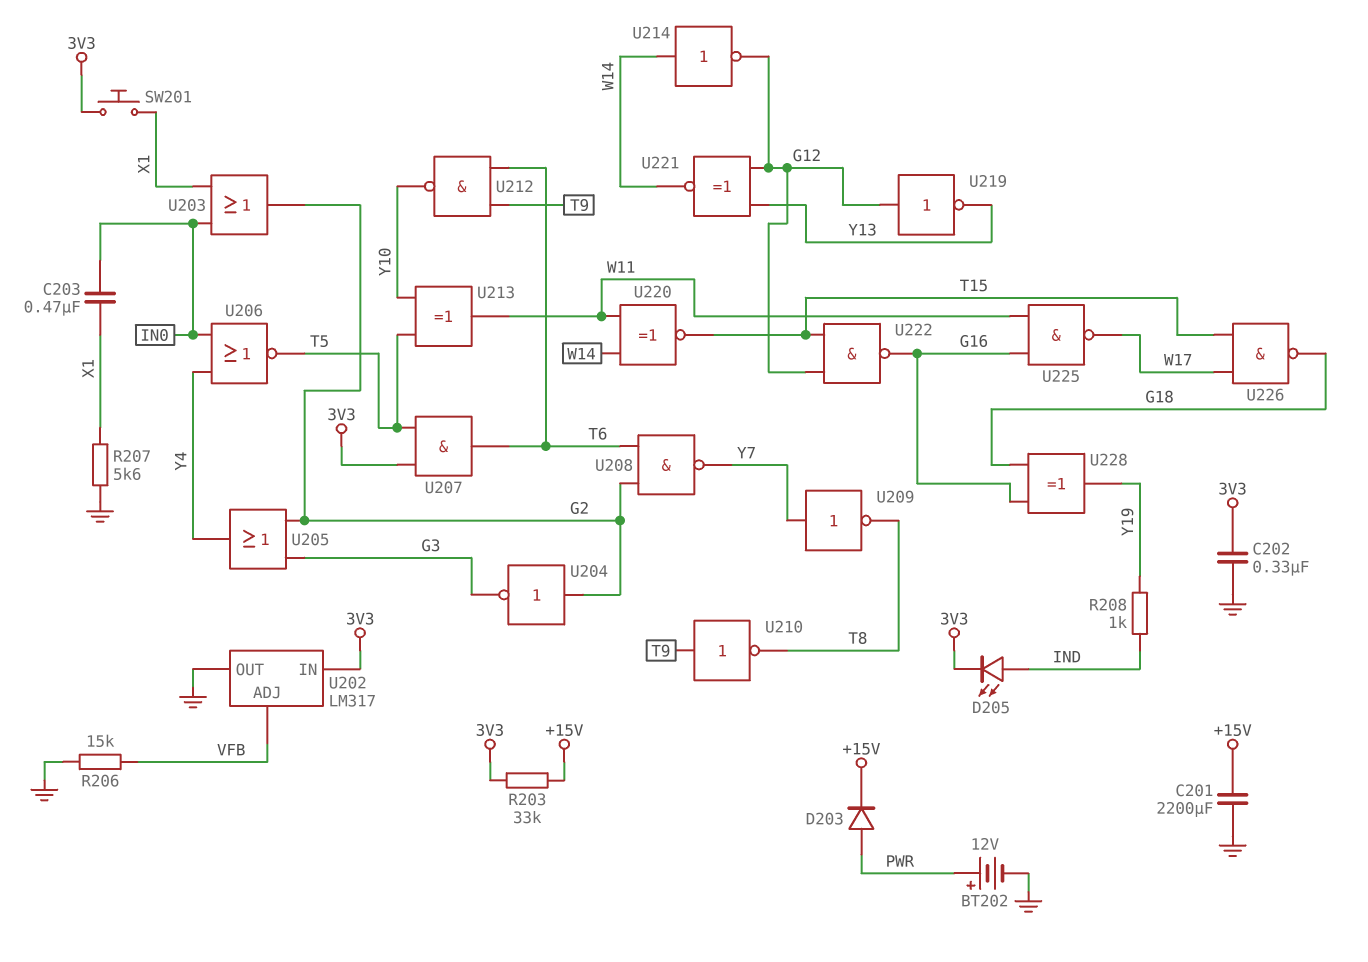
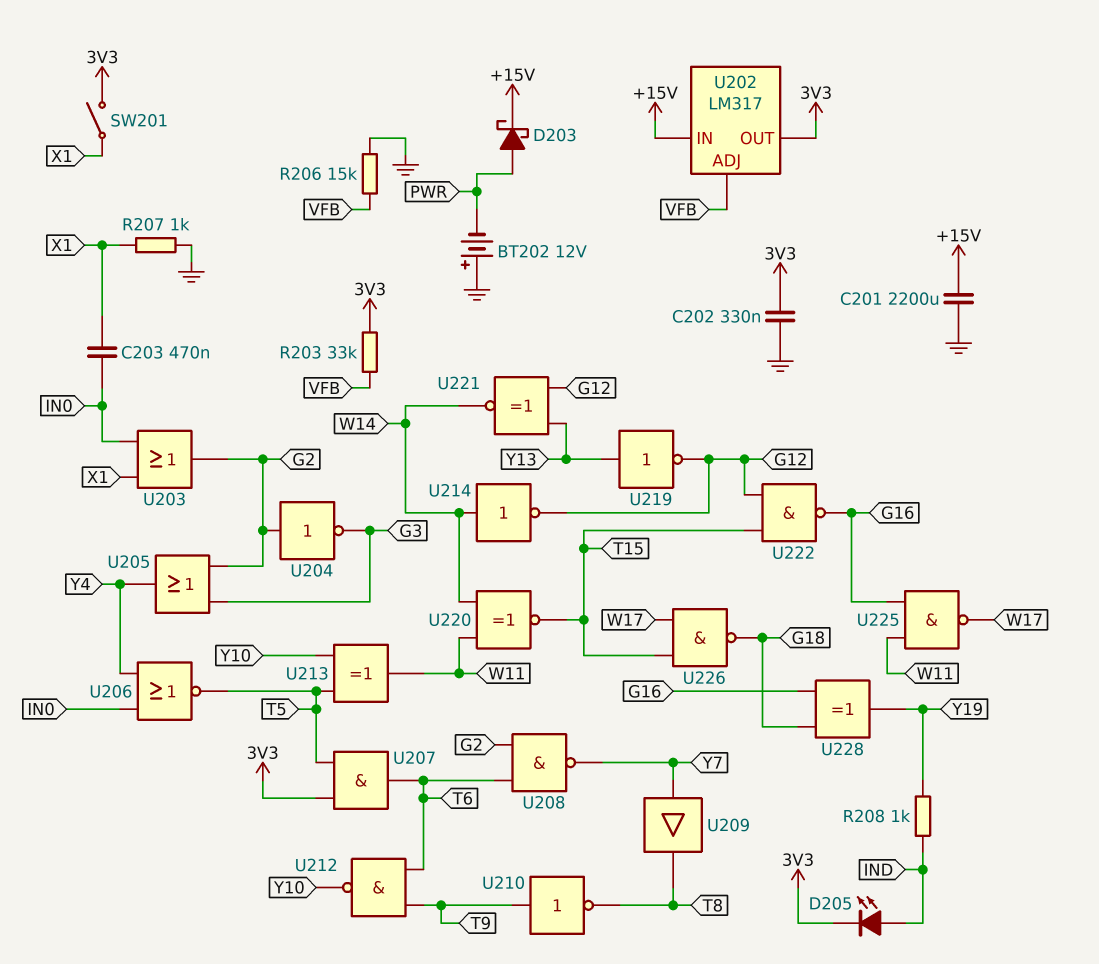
BT202: 12V (plus PWR, minus GND) -> 12V (plus GND, minus PWR)
D203: diode (A PWR, K +15V) -> schottky (A PWR, K +15V)
R203: 33k (+15V, 3V3) -> 33k (3V3, VFB)
R207: 5.6k (GND, X1) -> 1k (GND, X1)
SW201: button (3V3, X1) -> switch (3V3, X1)
U202 pin IN: 3V3 -> +15V
U202 pin OUT: GND -> 3V3
U209: NOT (in Y7, out T8) -> buffer (in Y7, out T8)
U219: NOT (in G12, out Y13) -> NOT (in Y13, out G12)

